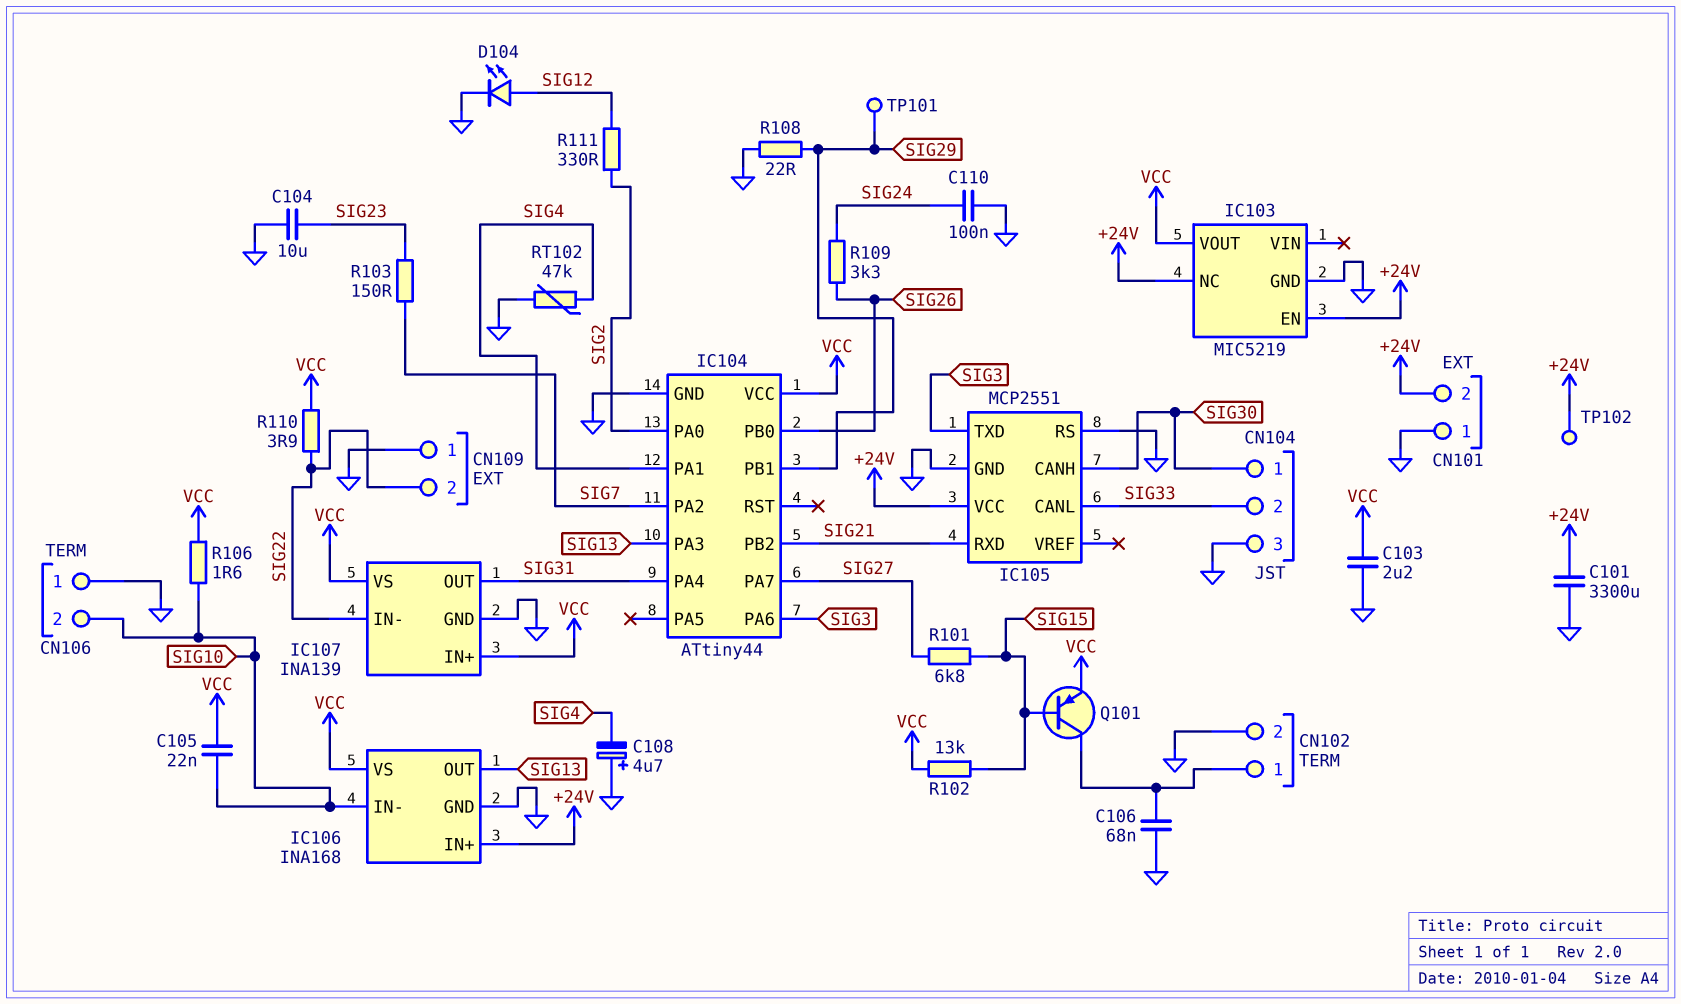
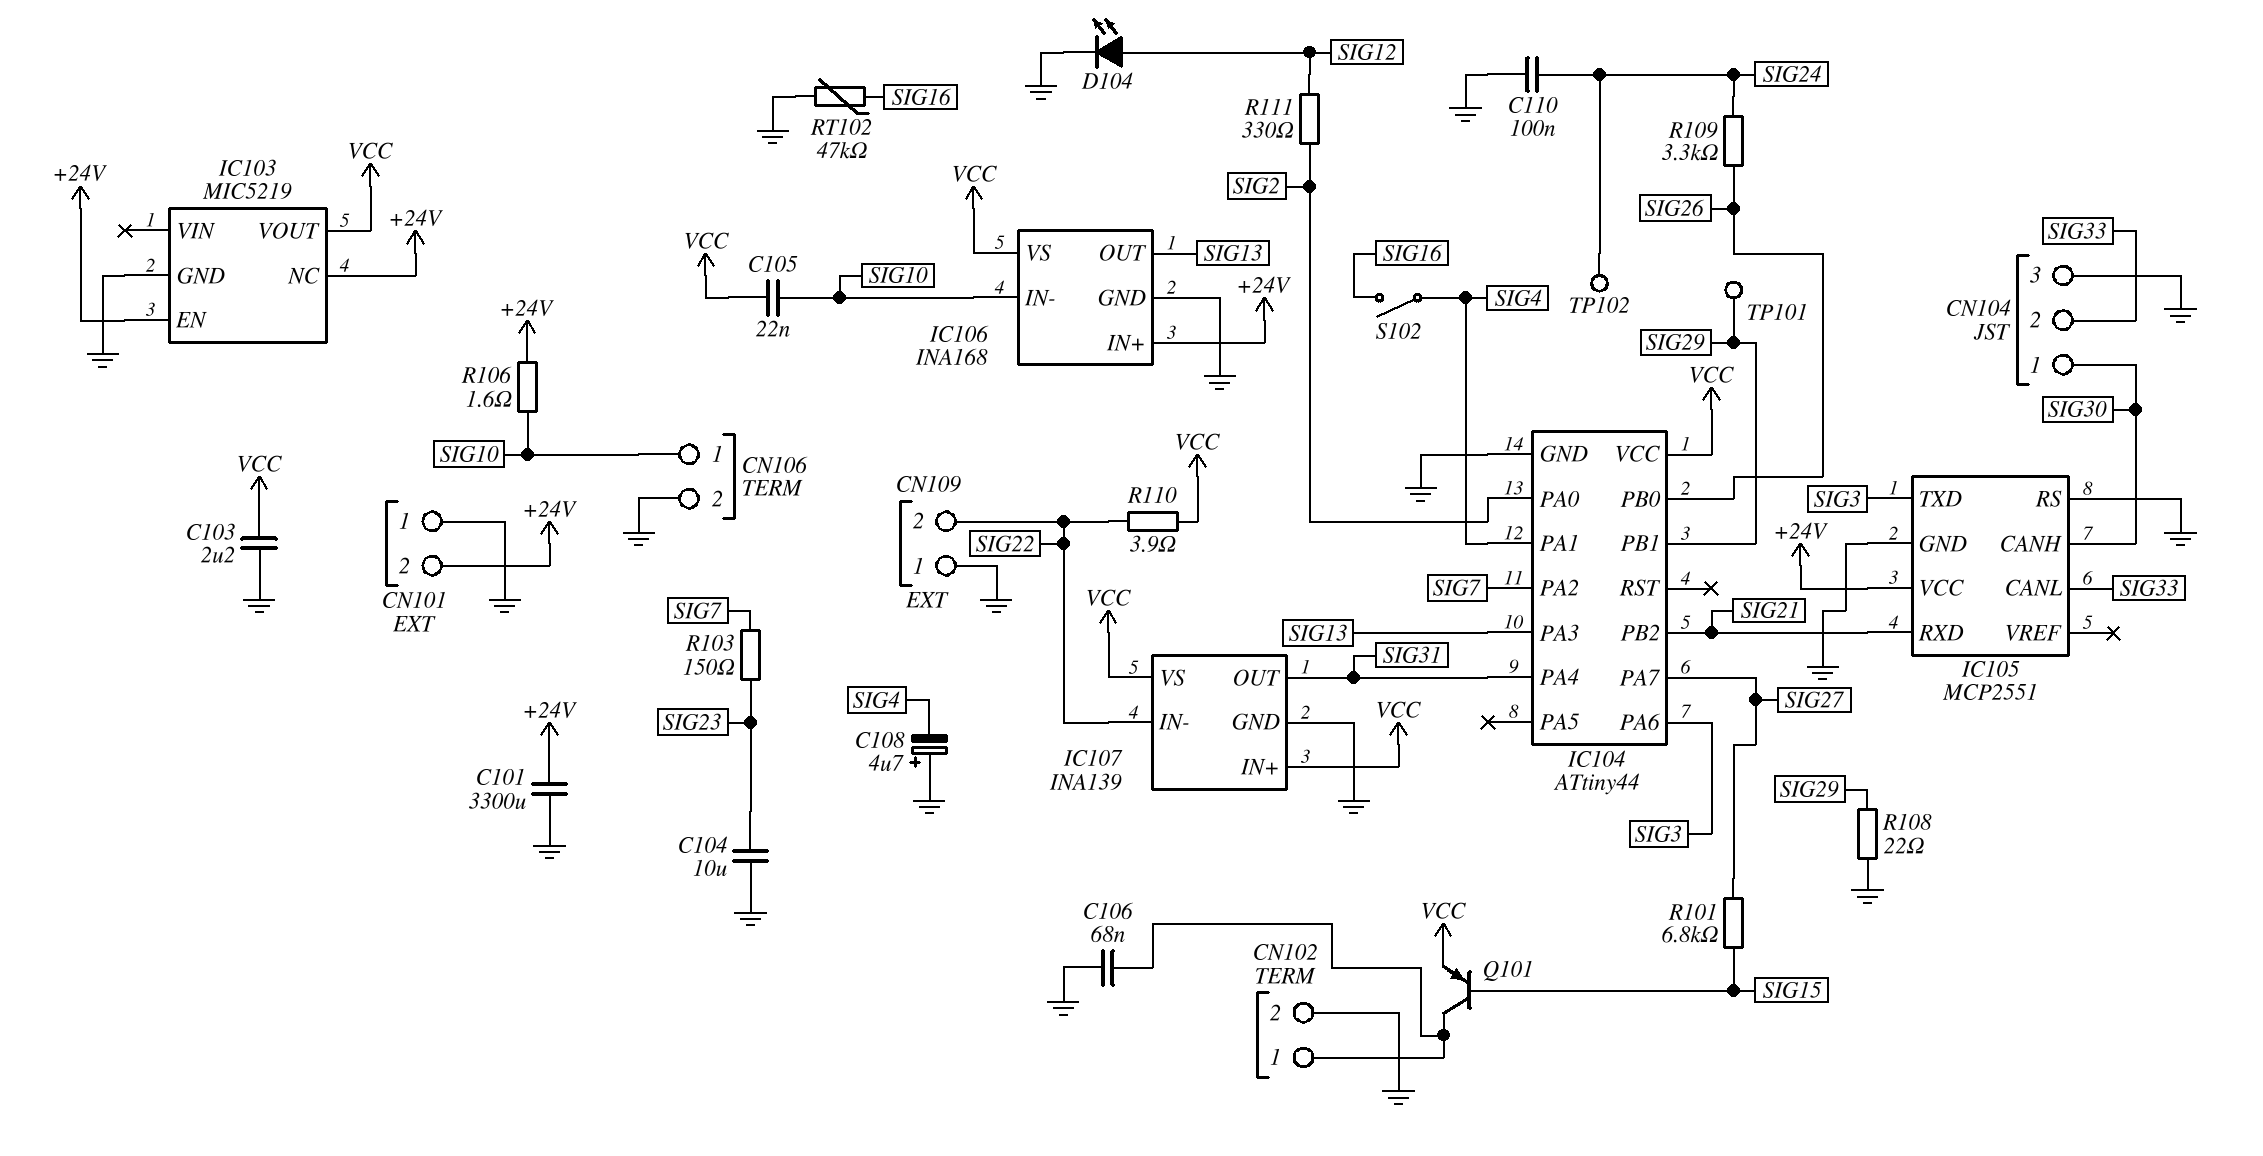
CN106 pin 1: GND -> SIG10
CN106 pin 2: SIG10 -> GND
R102: 13k (SIG15, VCC) -> none
R106: 1.6 (SIG10, VCC) -> 1.6 (+24V, SIG10)
RT102: 47k (GND, SIG4) -> 47k (GND, SIG16)
S102: none -> switch (SIG4, SIG16)
TP102: test point (+24V) -> test point (SIG24)

